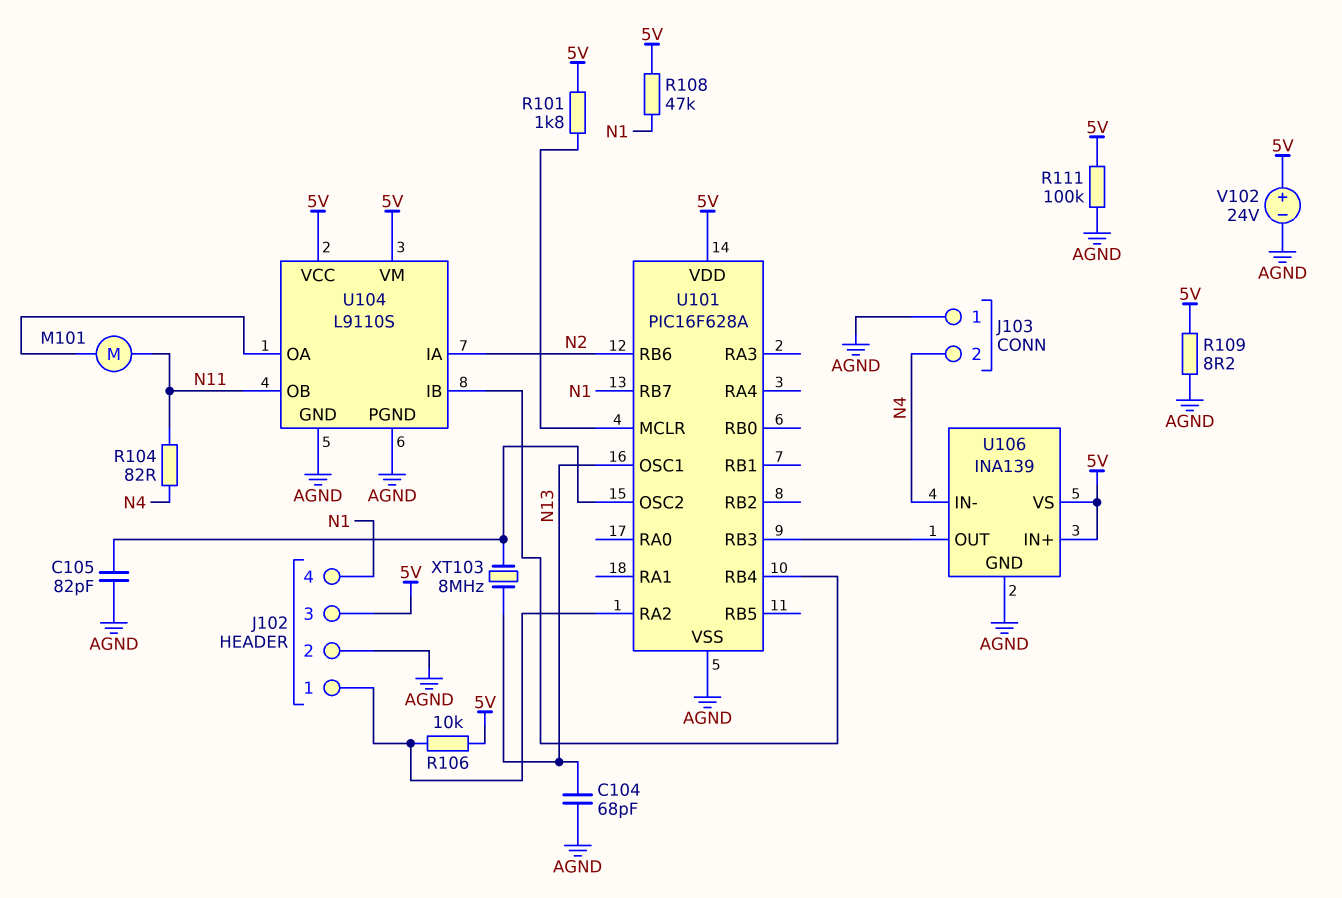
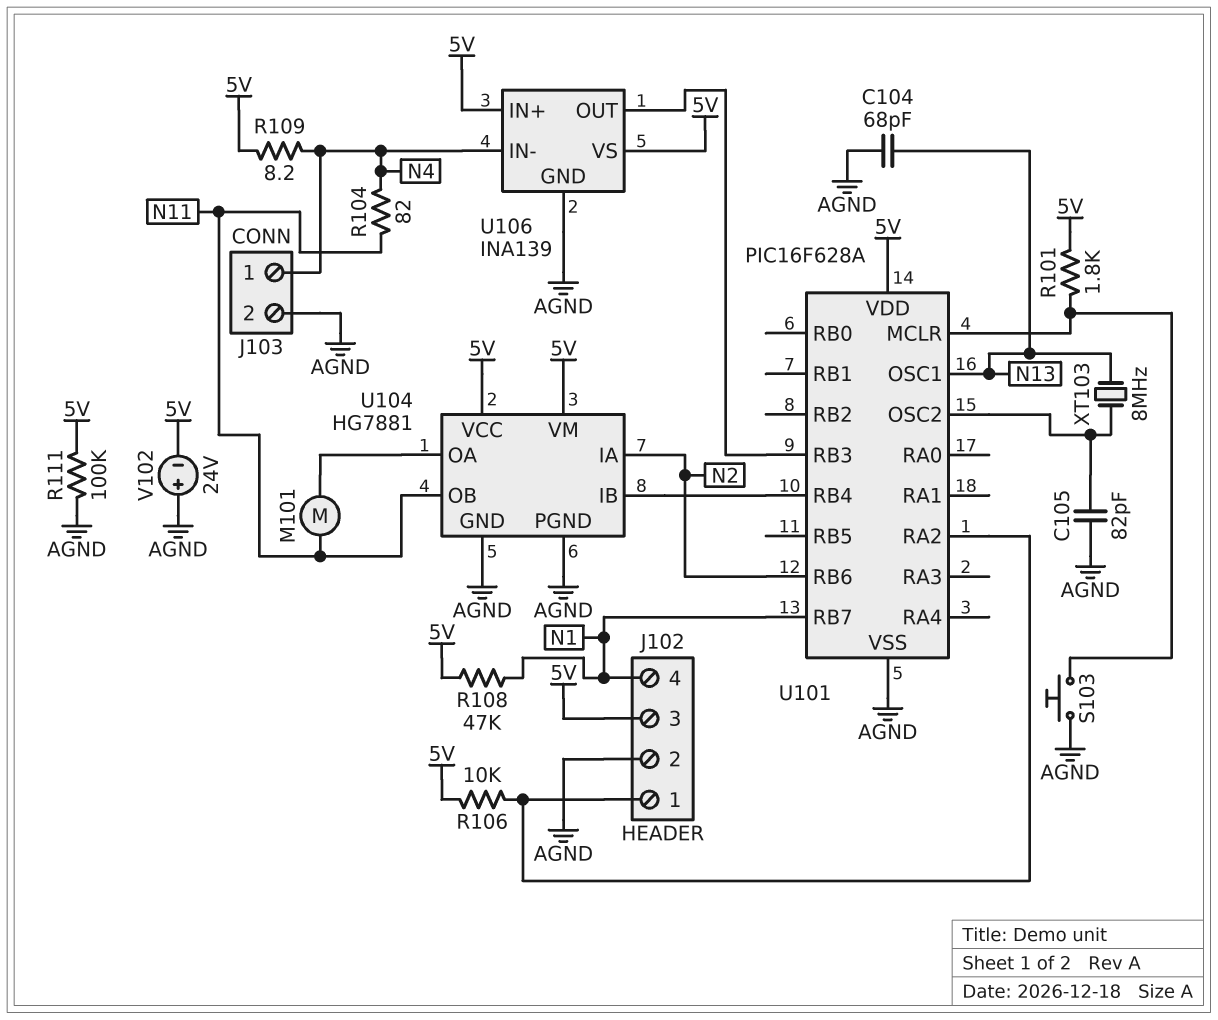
J103 pin 1: AGND -> N4
J103 pin 2: N4 -> AGND
R109: 8.2 (5V, AGND) -> 8.2 (5V, N4)
S103: none -> button (AGND, U101/MCLR)
U104: L9110S -> HG7881
V102: 24V (plus 5V, minus AGND) -> 24V (plus AGND, minus 5V)

